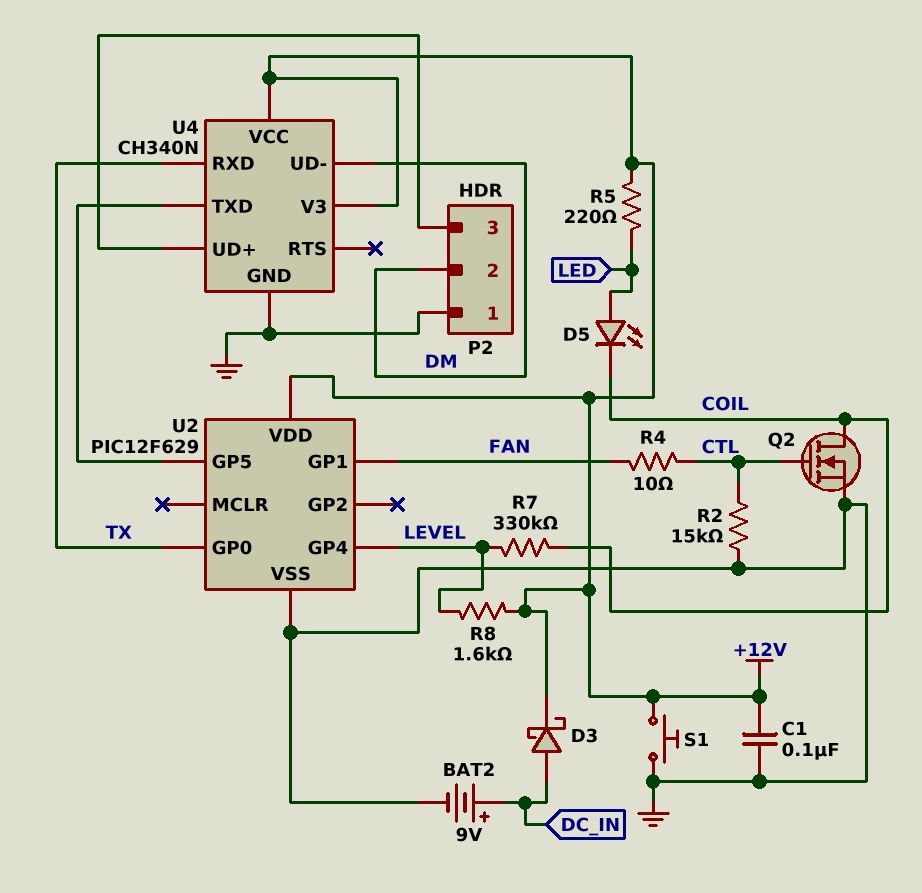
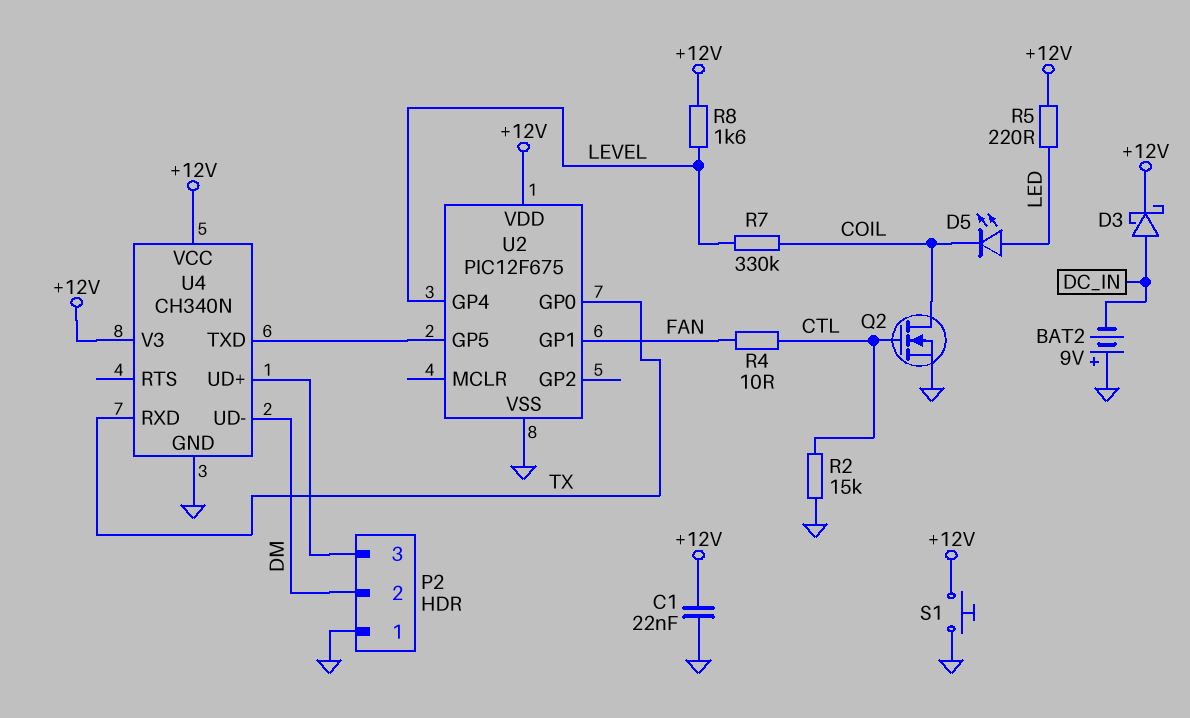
BAT2: 9V (plus DC_IN, minus GND) -> 9V (plus GND, minus DC_IN)
C1: 100nF (+12V, GND) -> 22nF (+12V, GND)
U2: PIC12F629 -> PIC12F675

